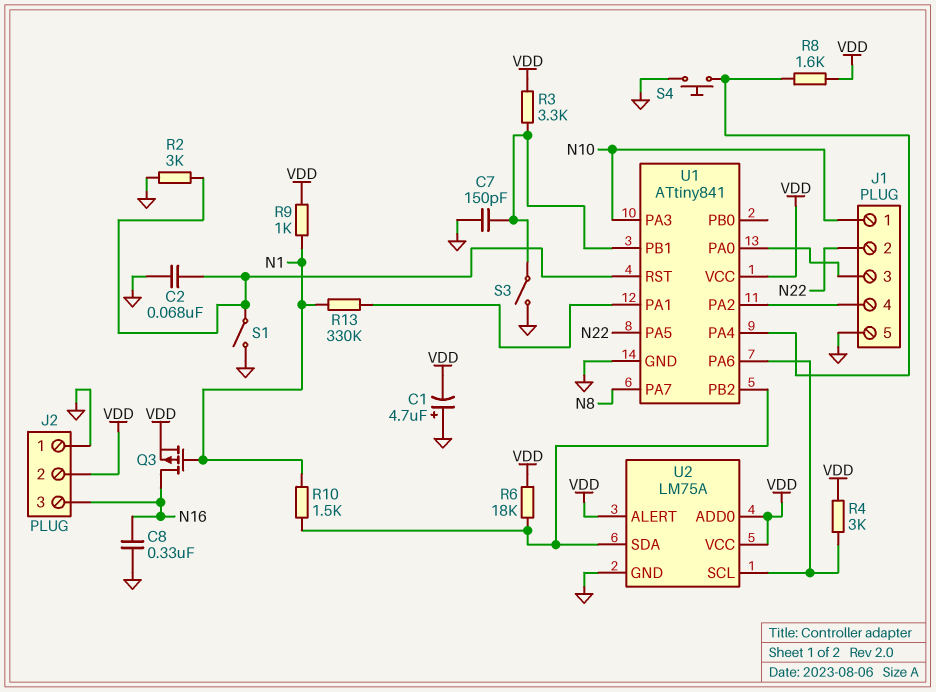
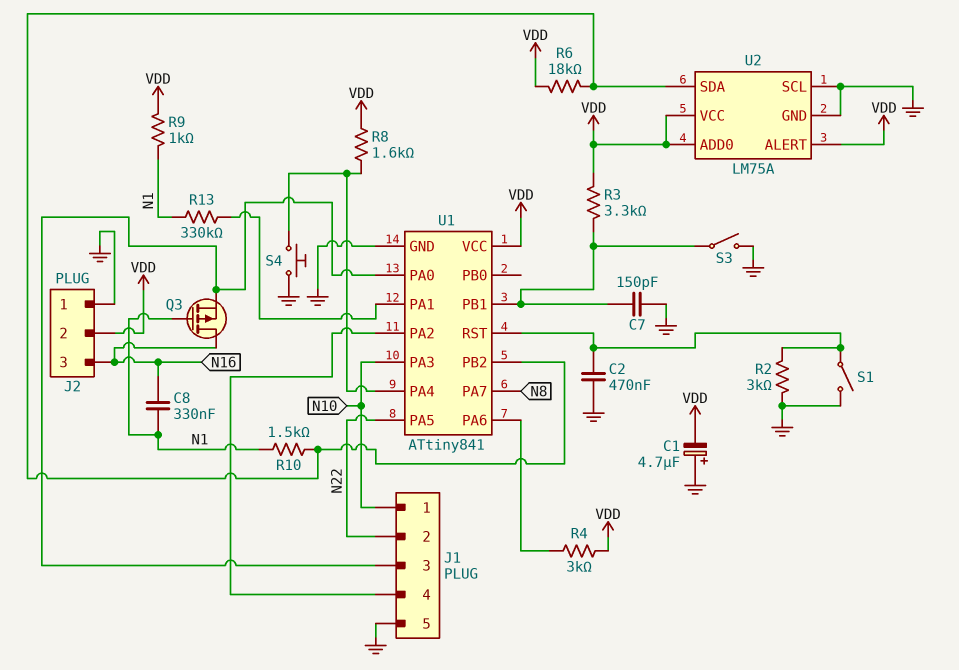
C2: 68nF (GND, U1/RST) -> 470nF (GND, U1/RST)
C8: 330nF (GND, N16) -> 330nF (N1, N16)
Q3: PMOS (G N1, D N16, S VDD) -> PMOS (G N1, D N16, S J1/3)
U2 pin SCL: U1/PA6 -> GND

